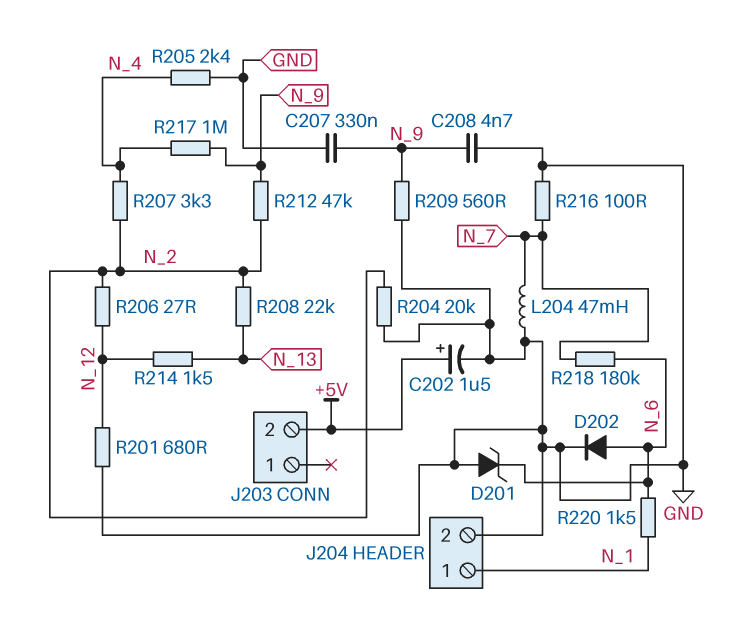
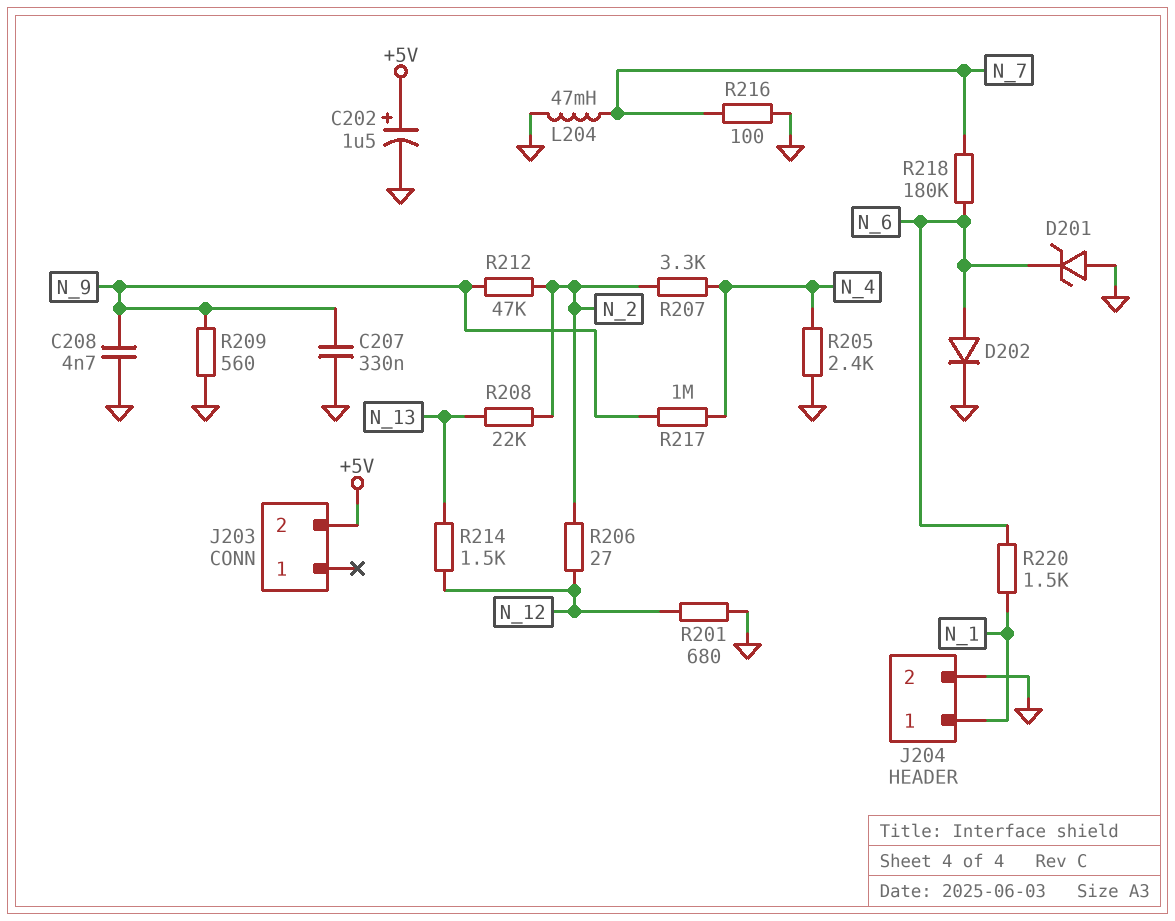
R204: 20k (GND, N_2) -> none

